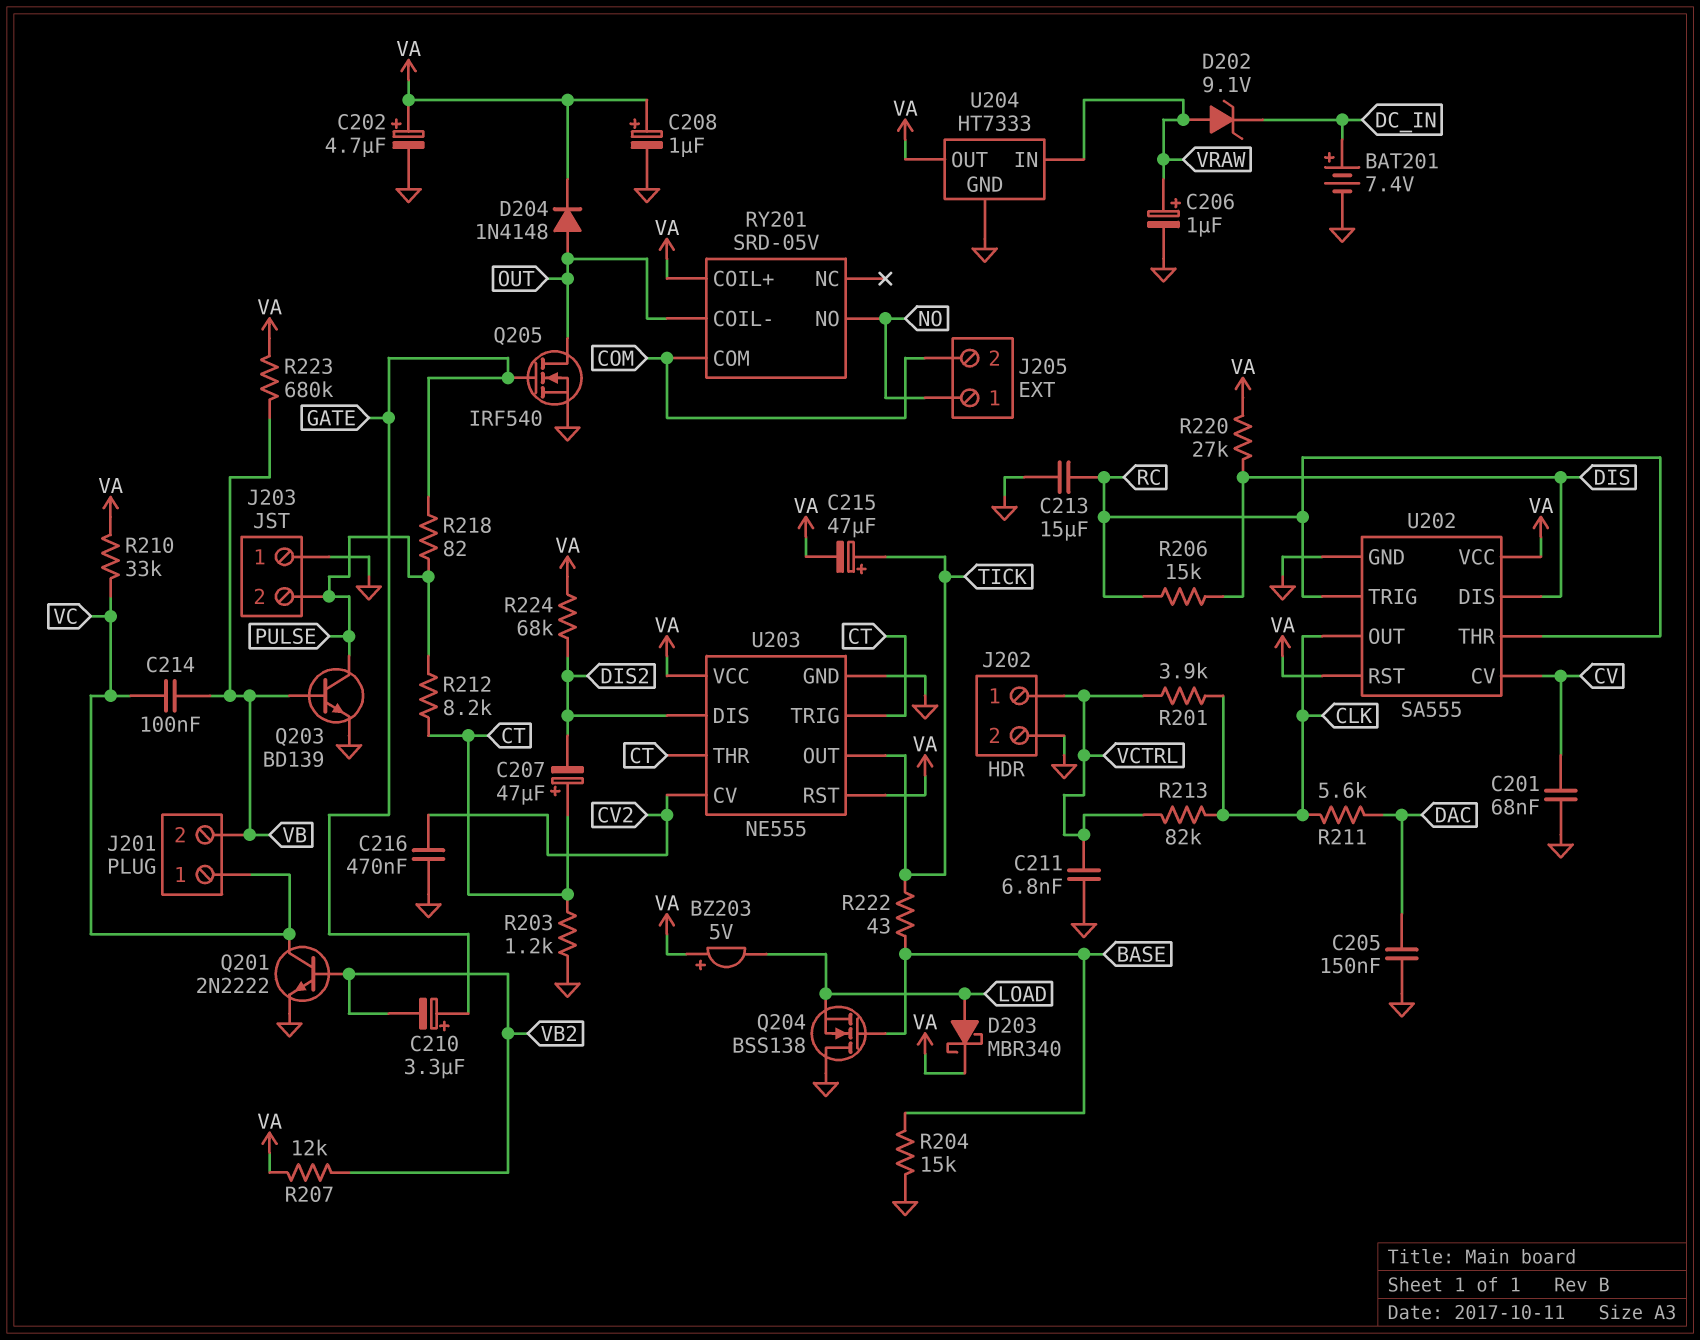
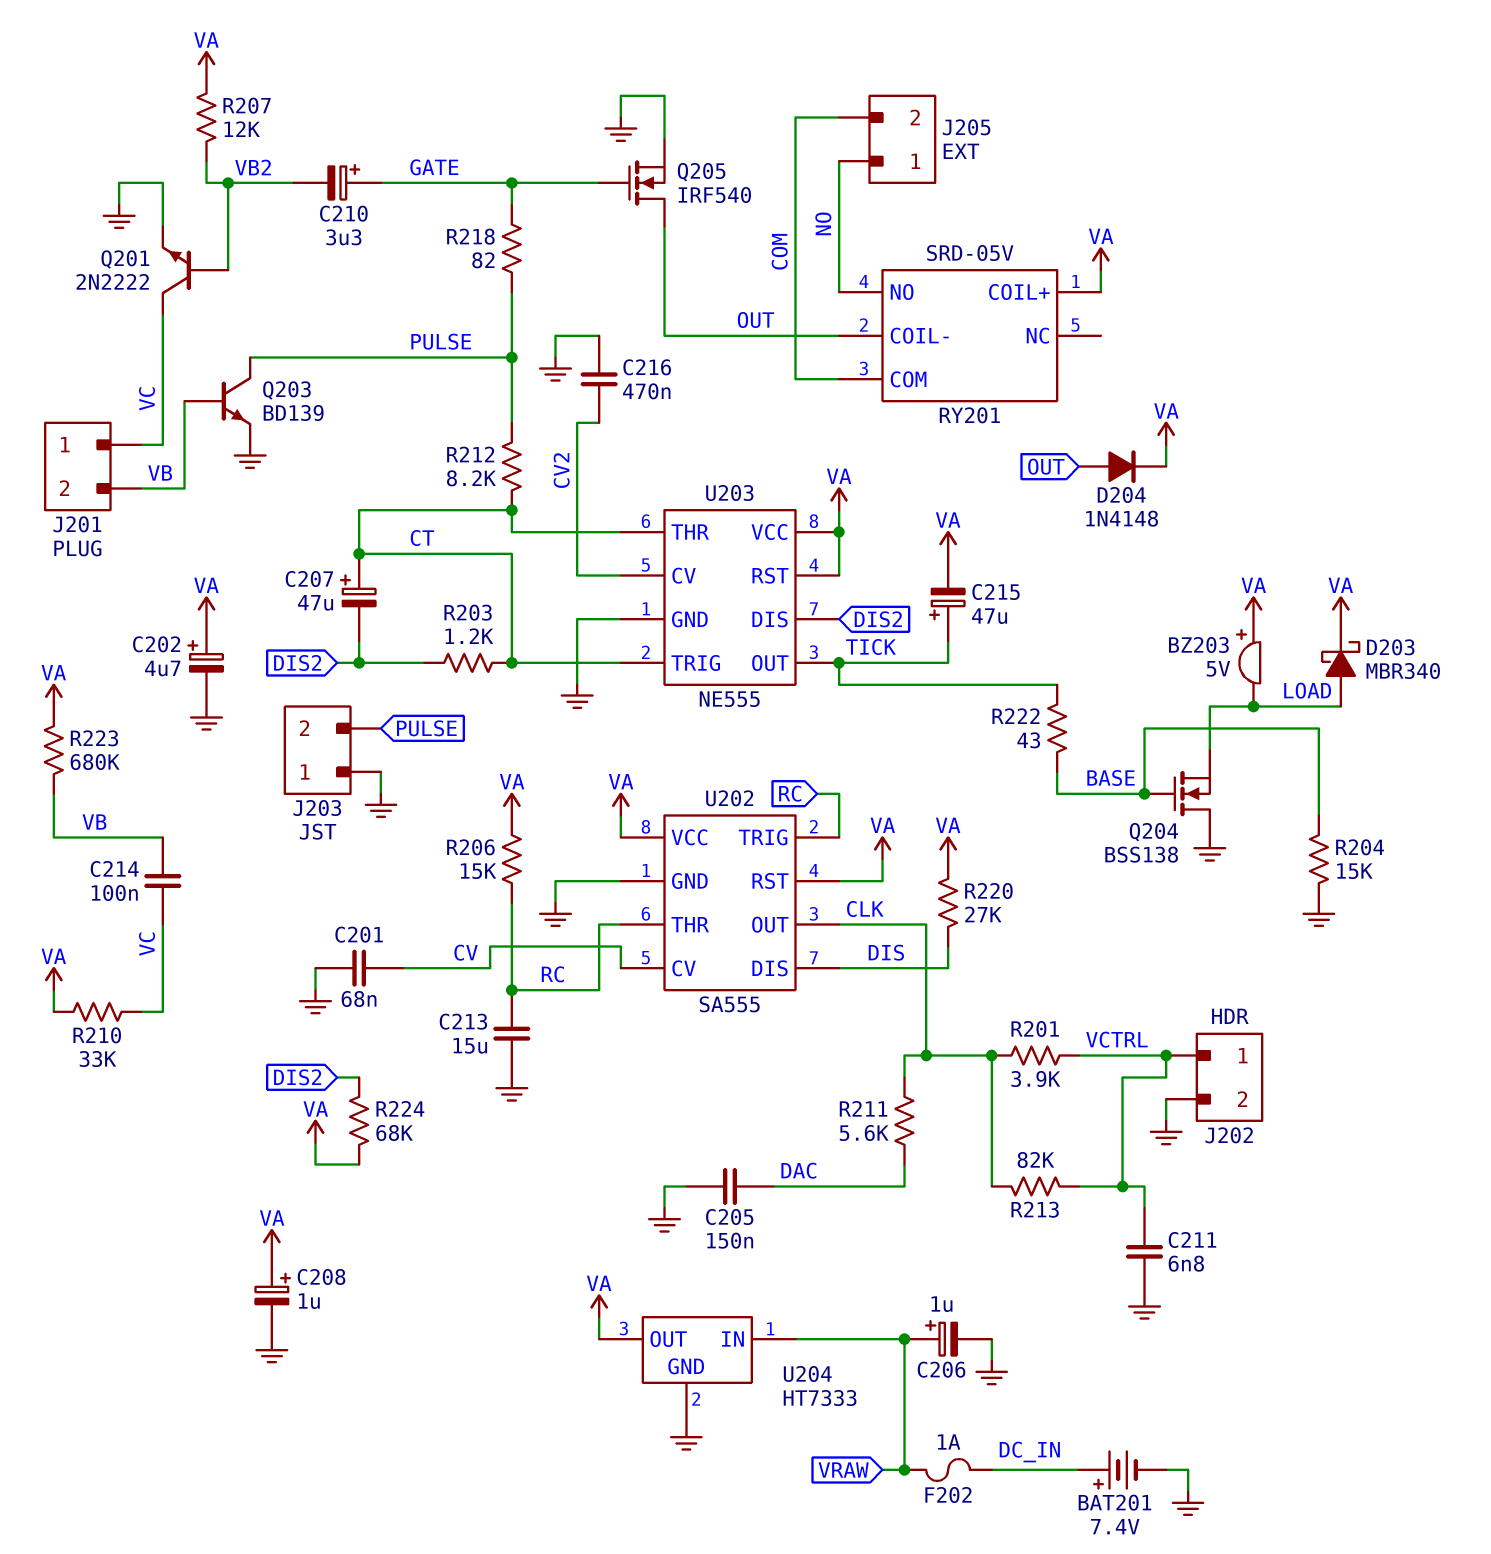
D202: zener 9.1V (A VRAW, K DC_IN) -> none
F202: none -> 1A (DC_IN, VRAW)
R203: 1.2k (CT, GND) -> 1.2k (CT, DIS2)
R206: 15k (DIS, RC) -> 15k (RC, VA)

